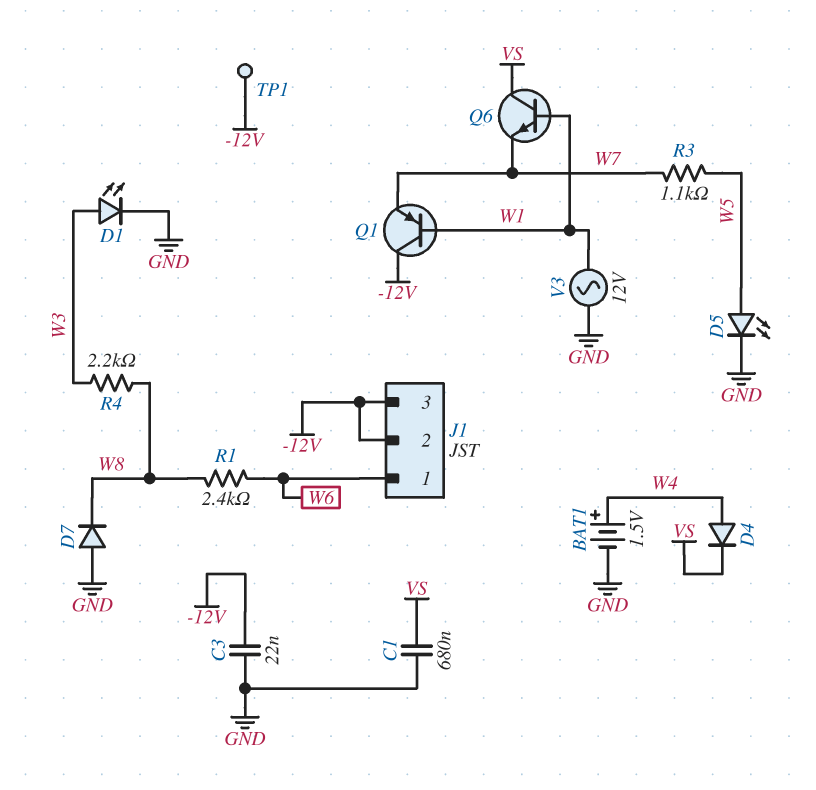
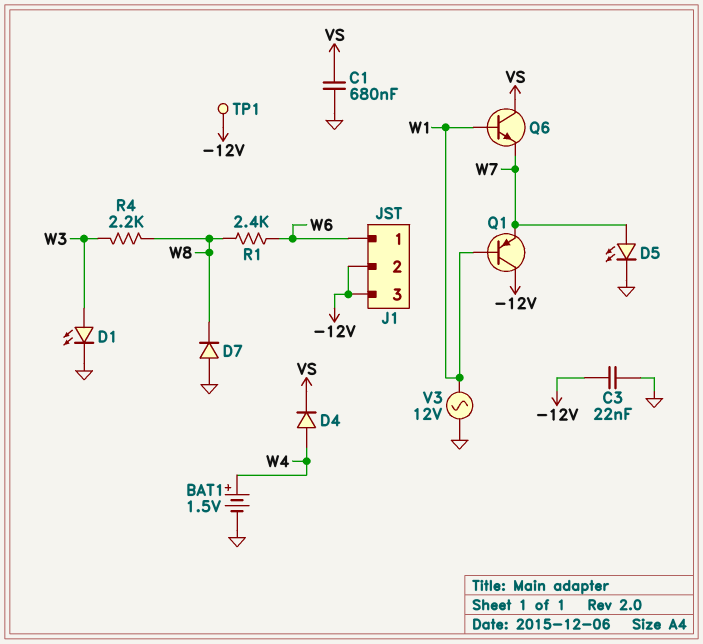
D5: LED (A W5, K GND) -> LED (A W7, K GND)
R3: 1.1k (W5, W7) -> none

